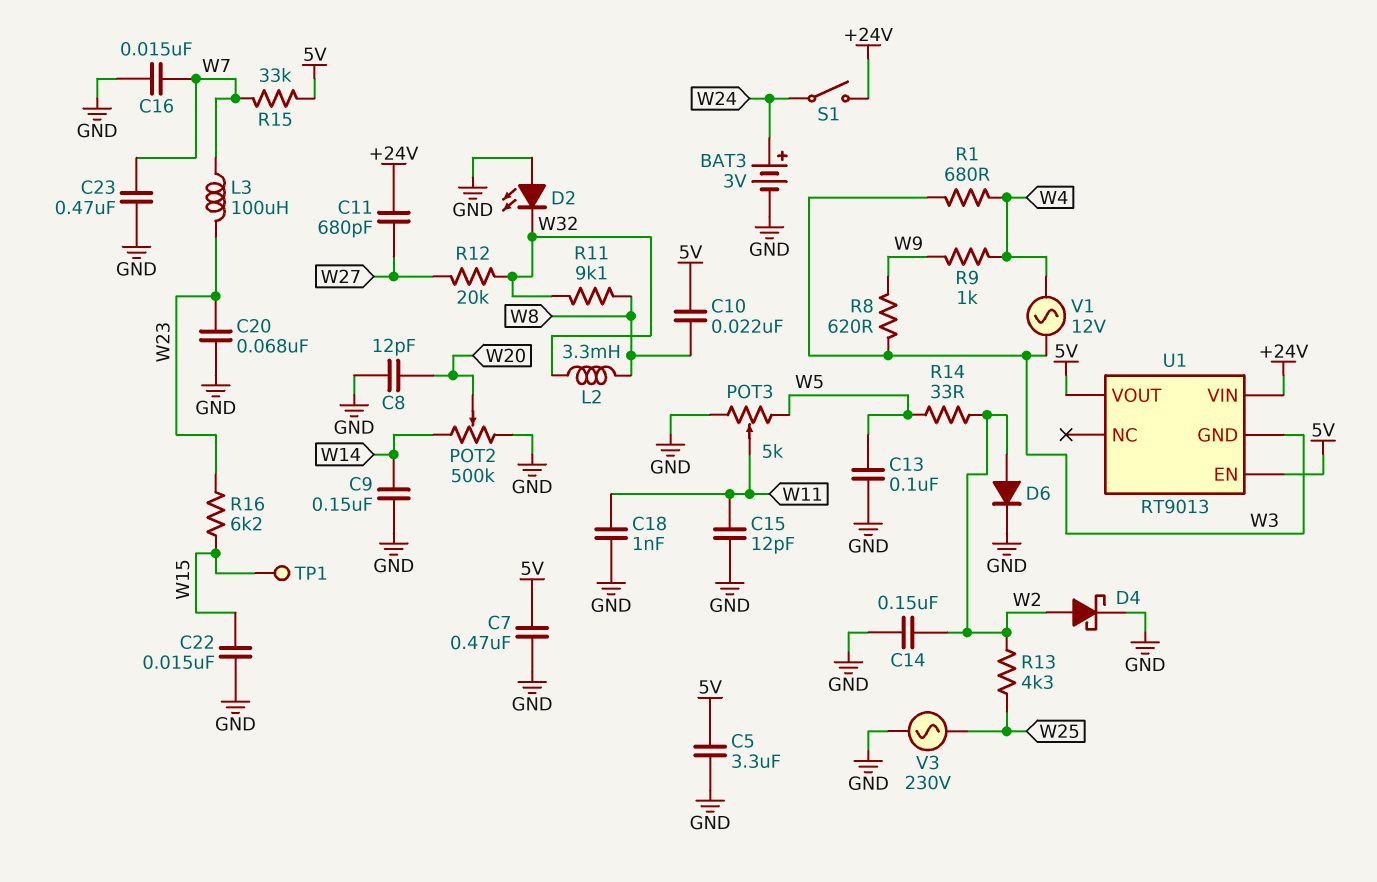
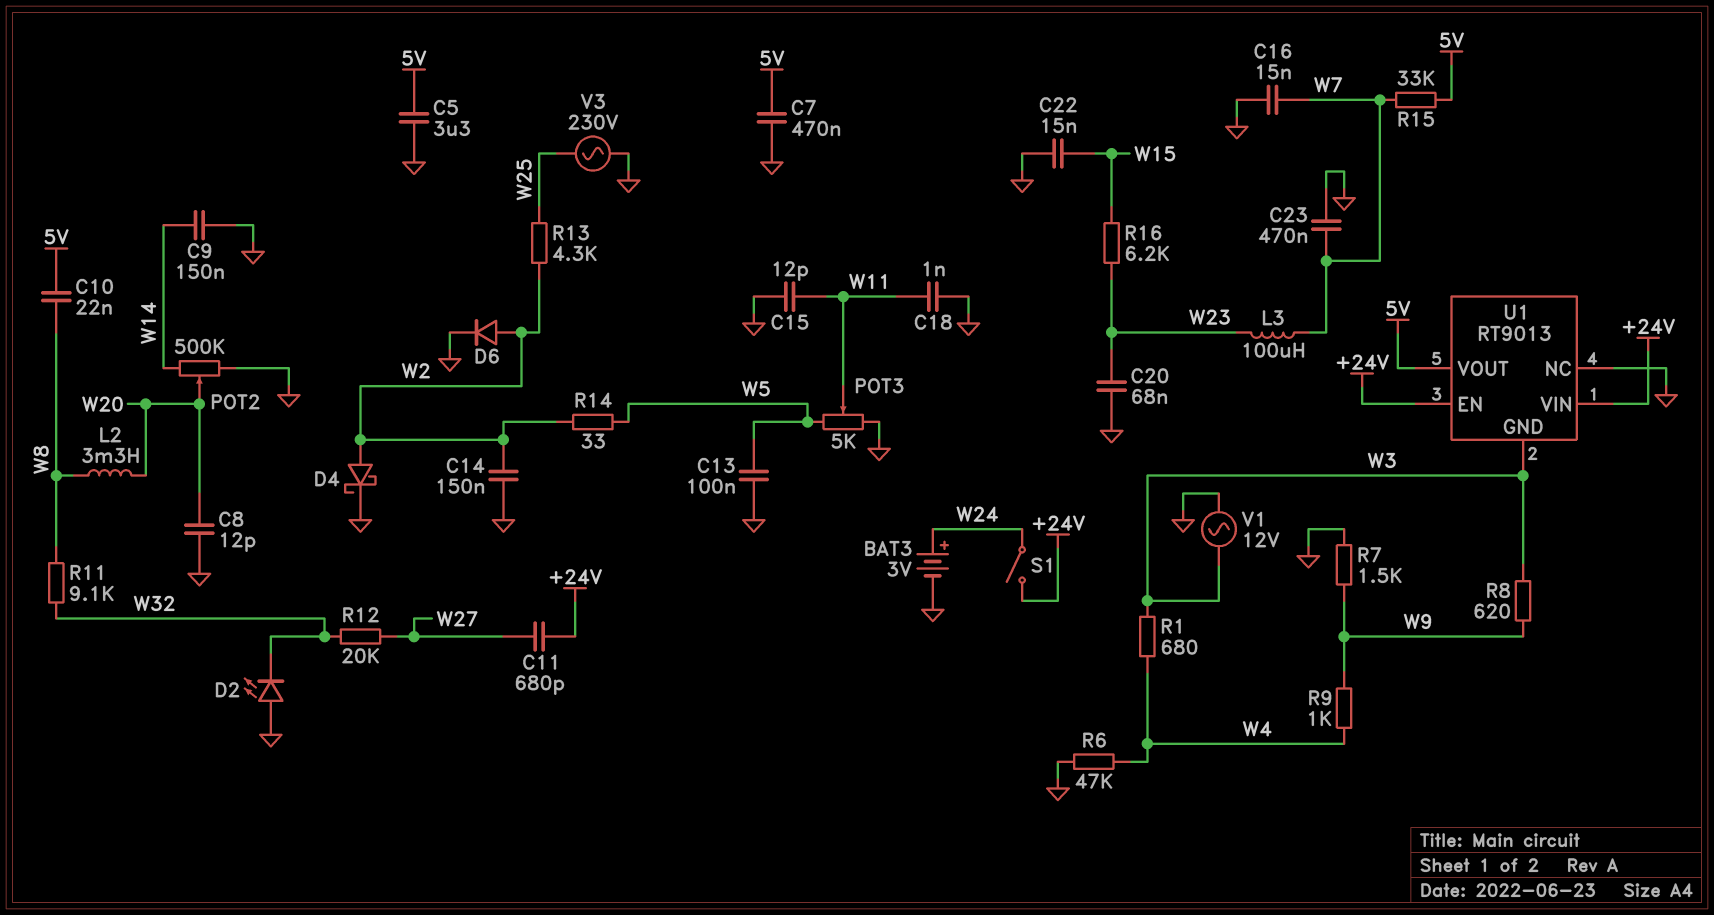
L2: 3.3mH (W8, W32) -> 3.3mH (W8, W20)
R6: none -> 47k (GND, W4)
R7: none -> 1.5k (GND, W9)
TP1: test point (W15) -> none
U1 pin EN: 5V -> +24V
U1 pin NC: none -> GND
V1: AC 12V (W3, W4) -> AC 12V (GND, W3)

